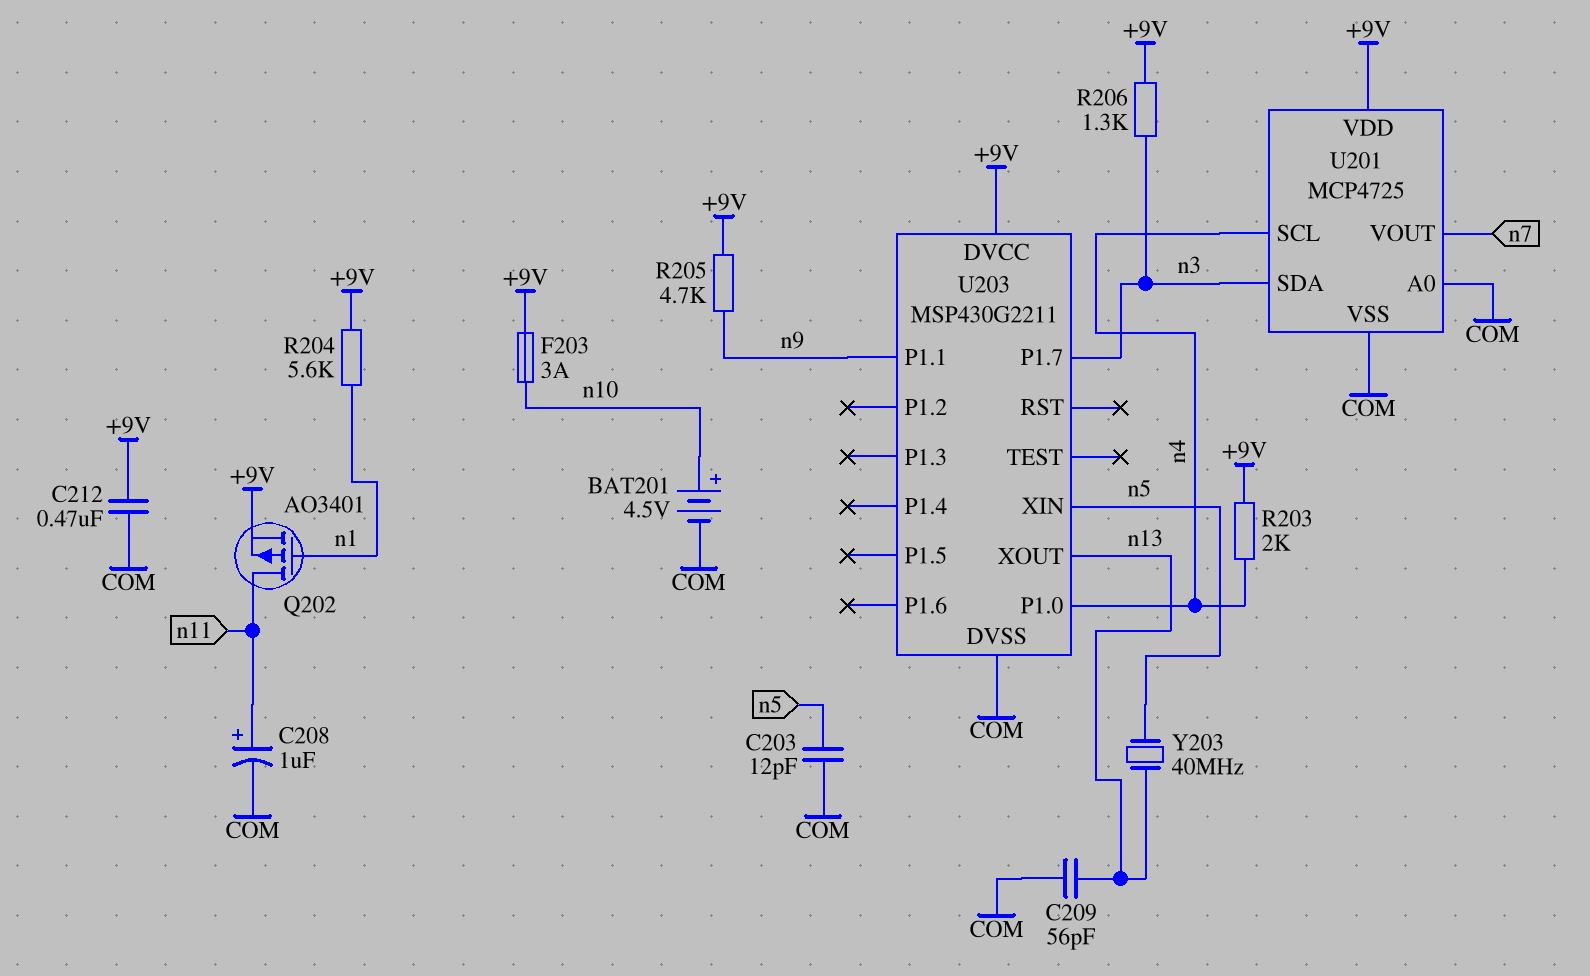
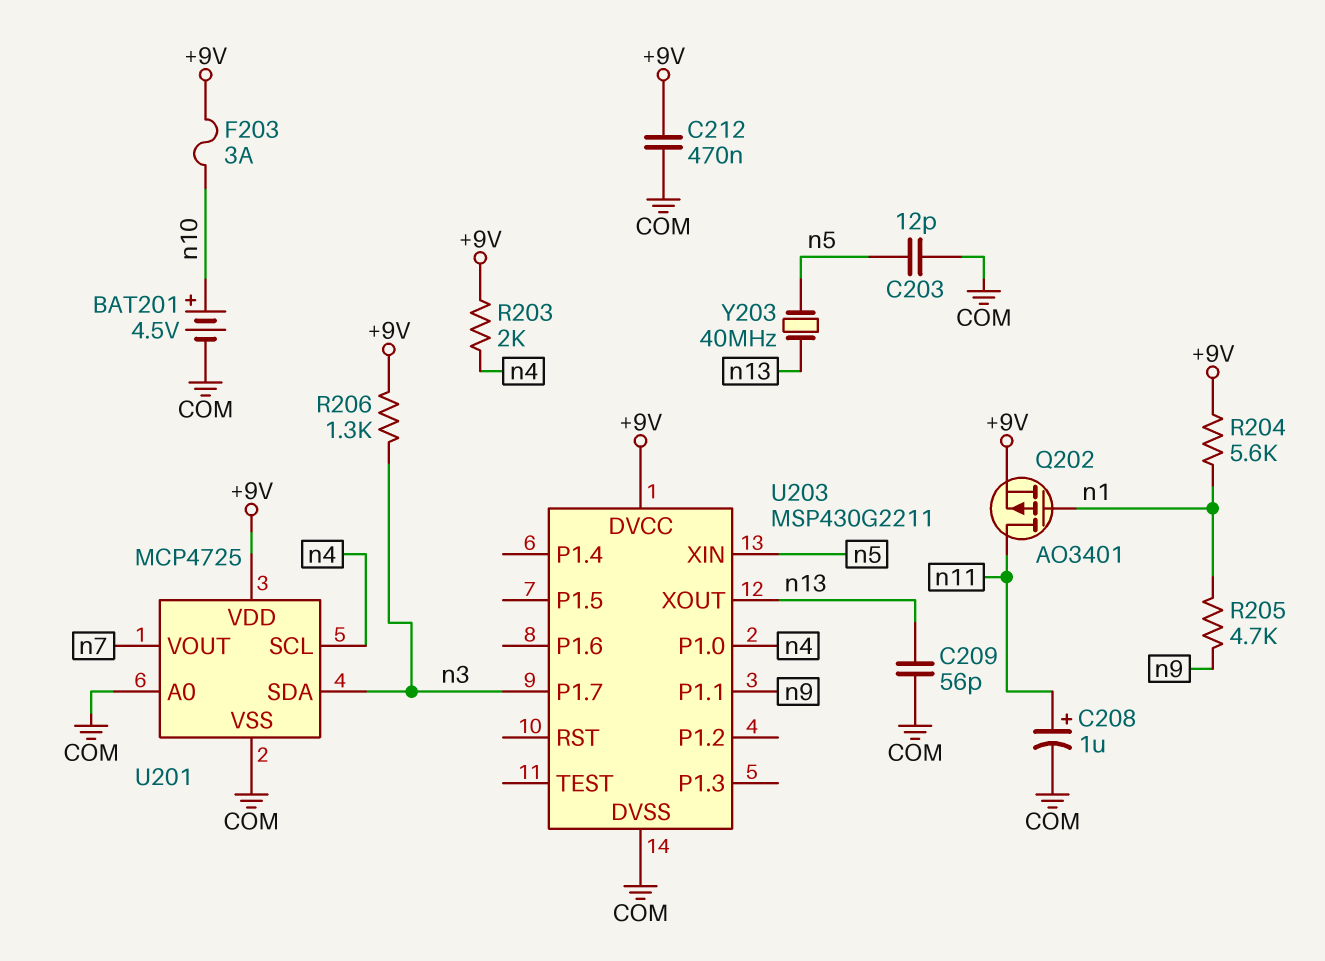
R205: 4.7k (+9V, n9) -> 4.7k (n1, n9)

